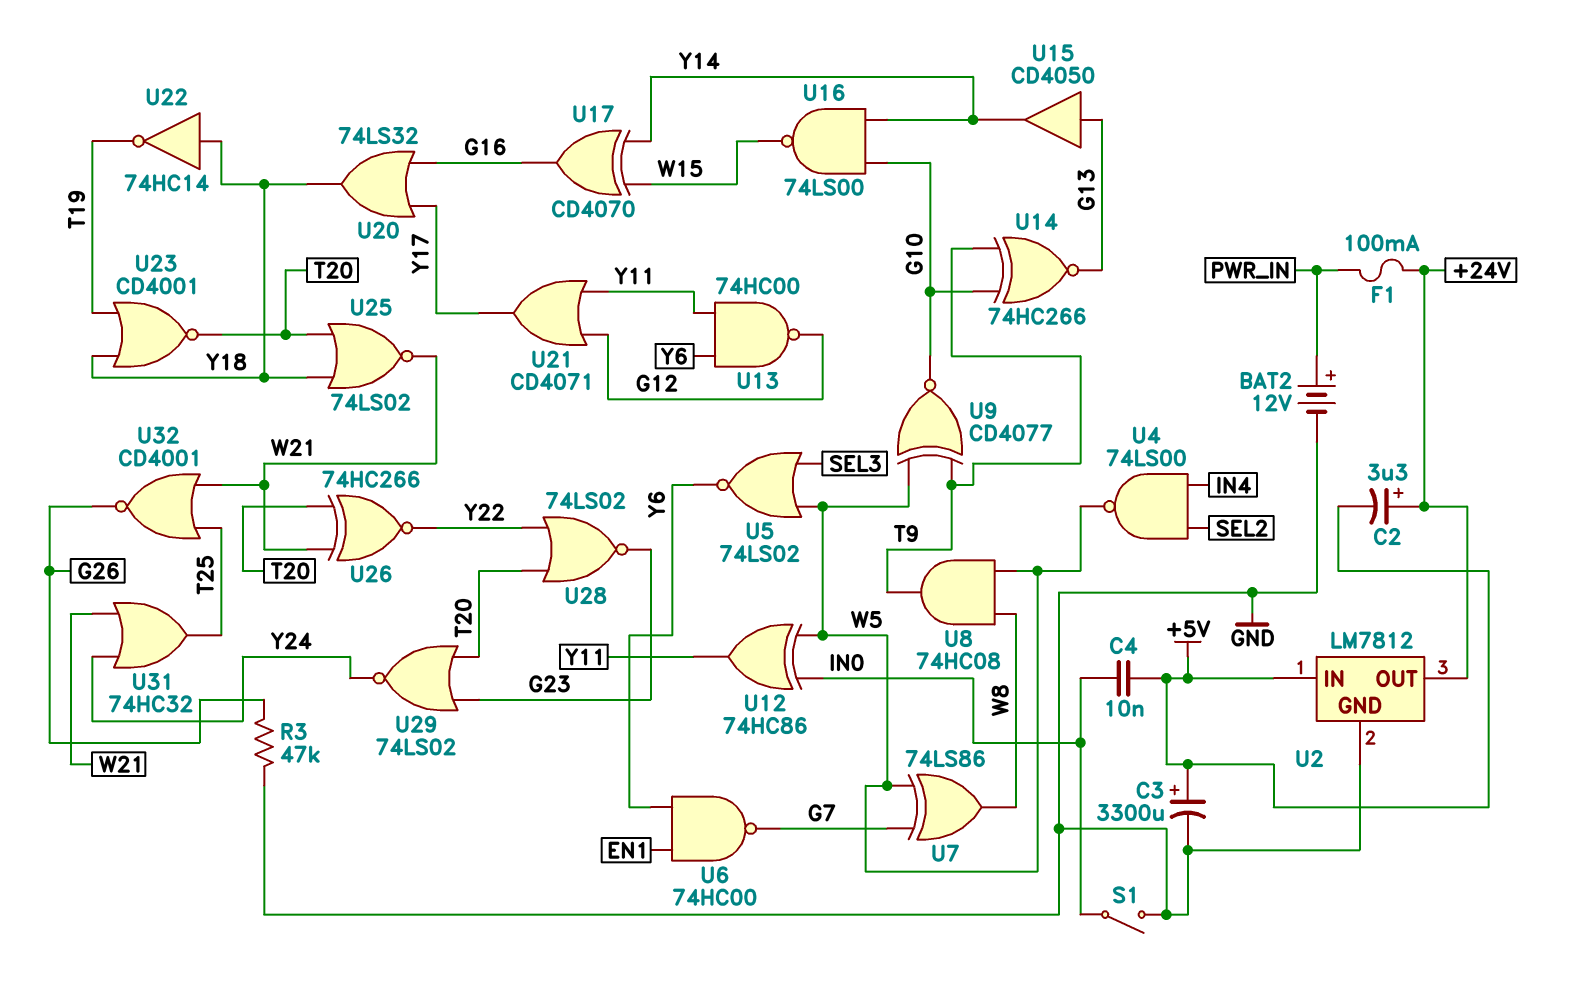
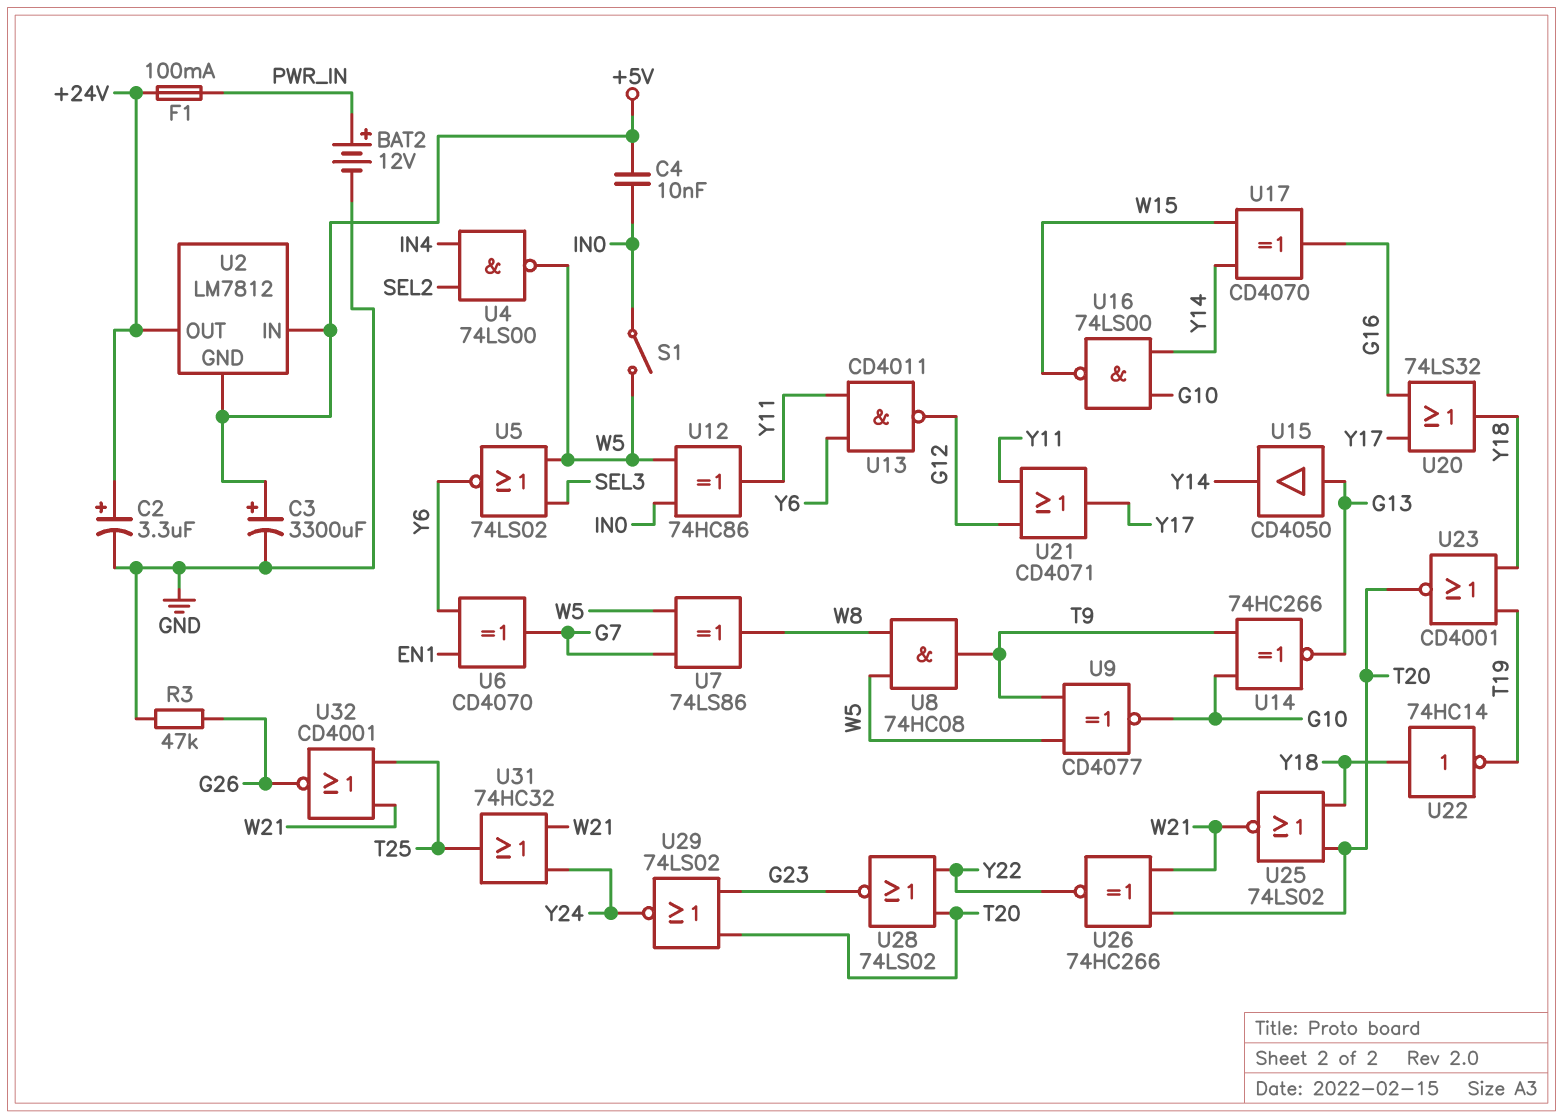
C2: 3.3uF (plus +24V, minus +5V) -> 3.3uF (plus +24V, minus GND)
S1: switch (GND, IN0) -> switch (IN0, W5)
U2 pin GND: GND -> +5V
U6: NAND 74HC00 (in EN1, in Y6, out G7) -> XOR CD4070 (in EN1, in Y6, out G7)
U13: NAND 74HC00 (in Y6, in Y11, out G12) -> NAND CD4011 (in Y6, in Y11, out G12)

